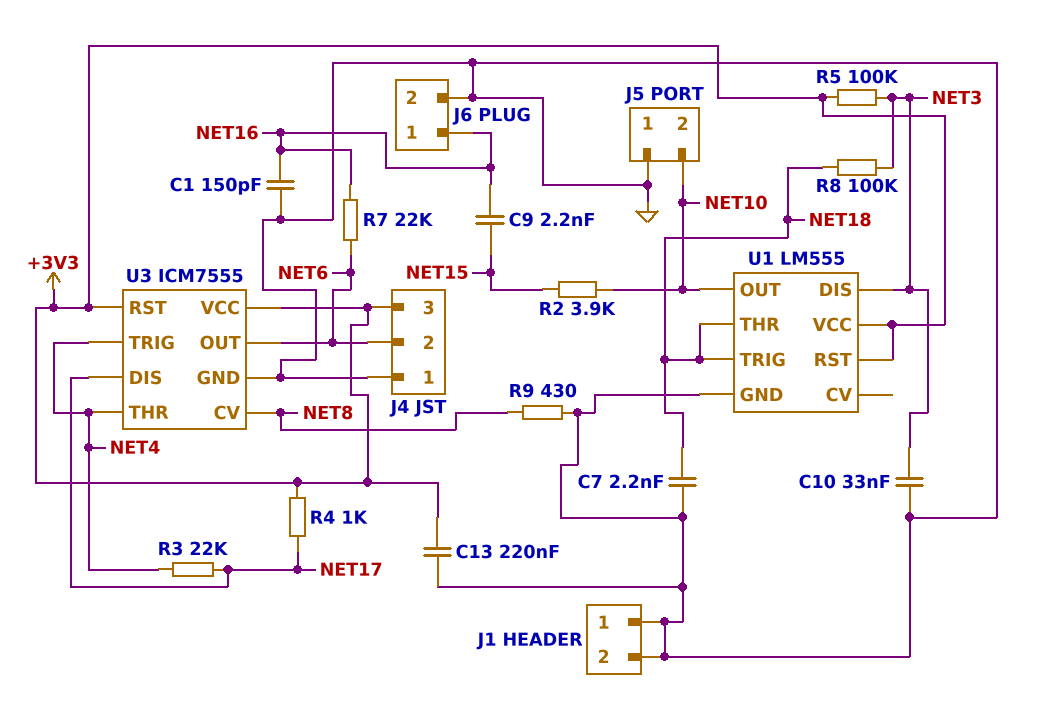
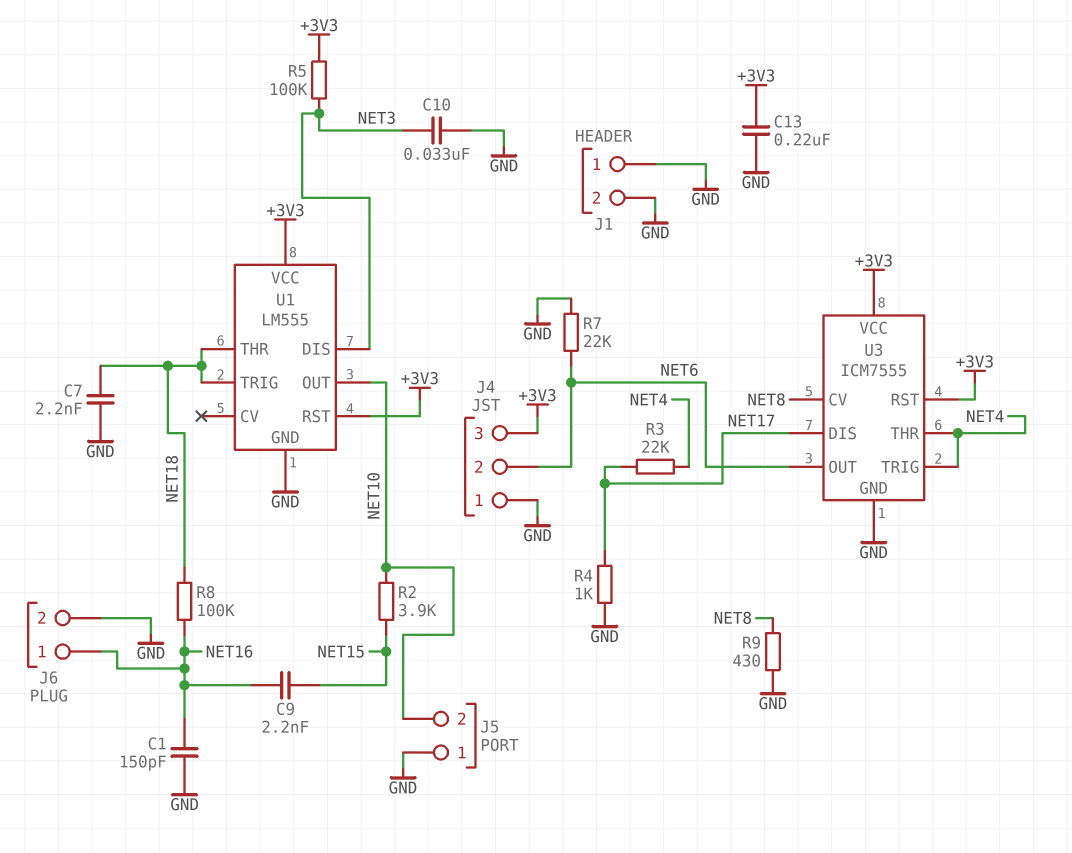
R4: 1k (+3V3, NET17) -> 1k (GND, NET17)
R7: 22k (NET6, NET16) -> 22k (GND, NET6)
R8: 100k (NET3, NET18) -> 100k (NET16, NET18)

